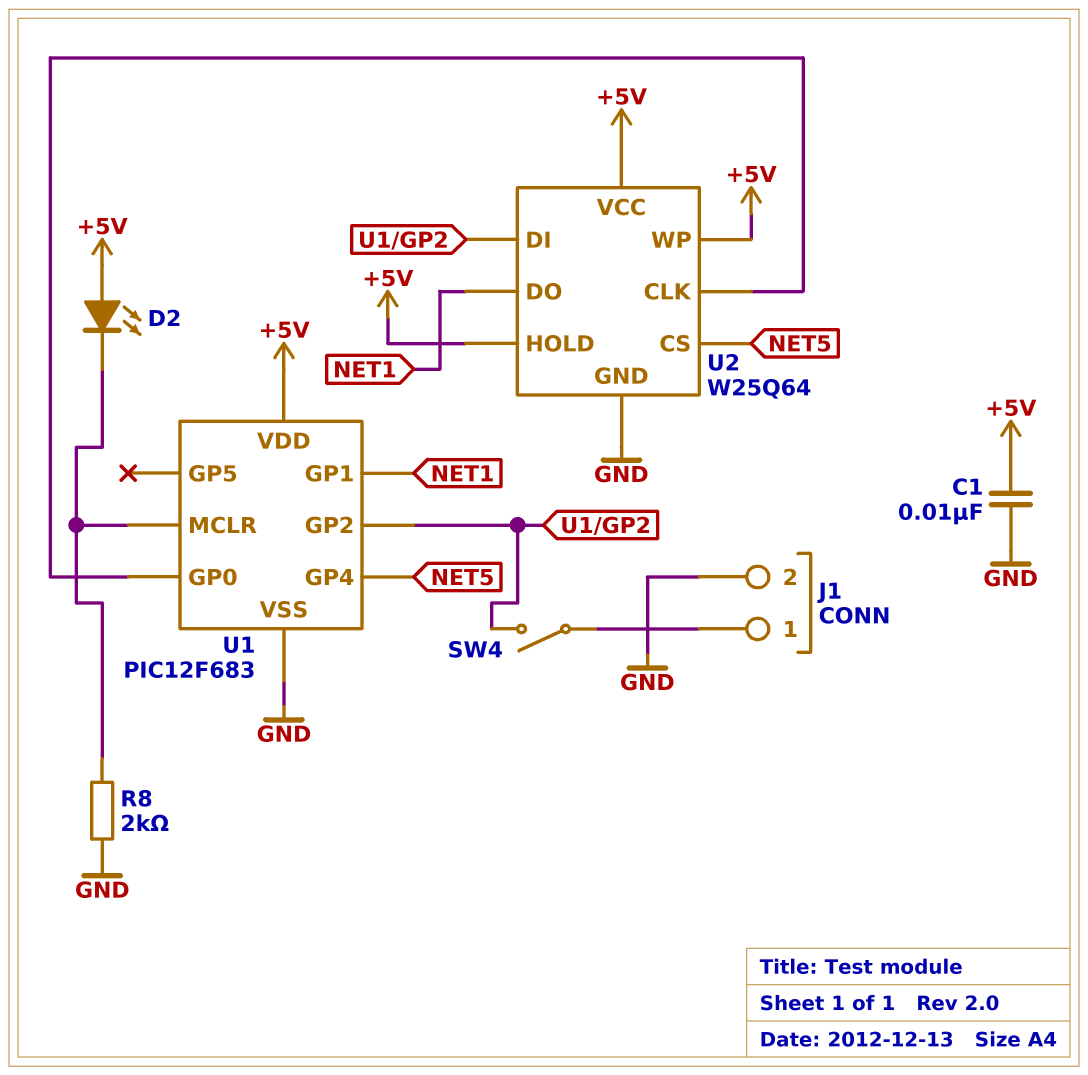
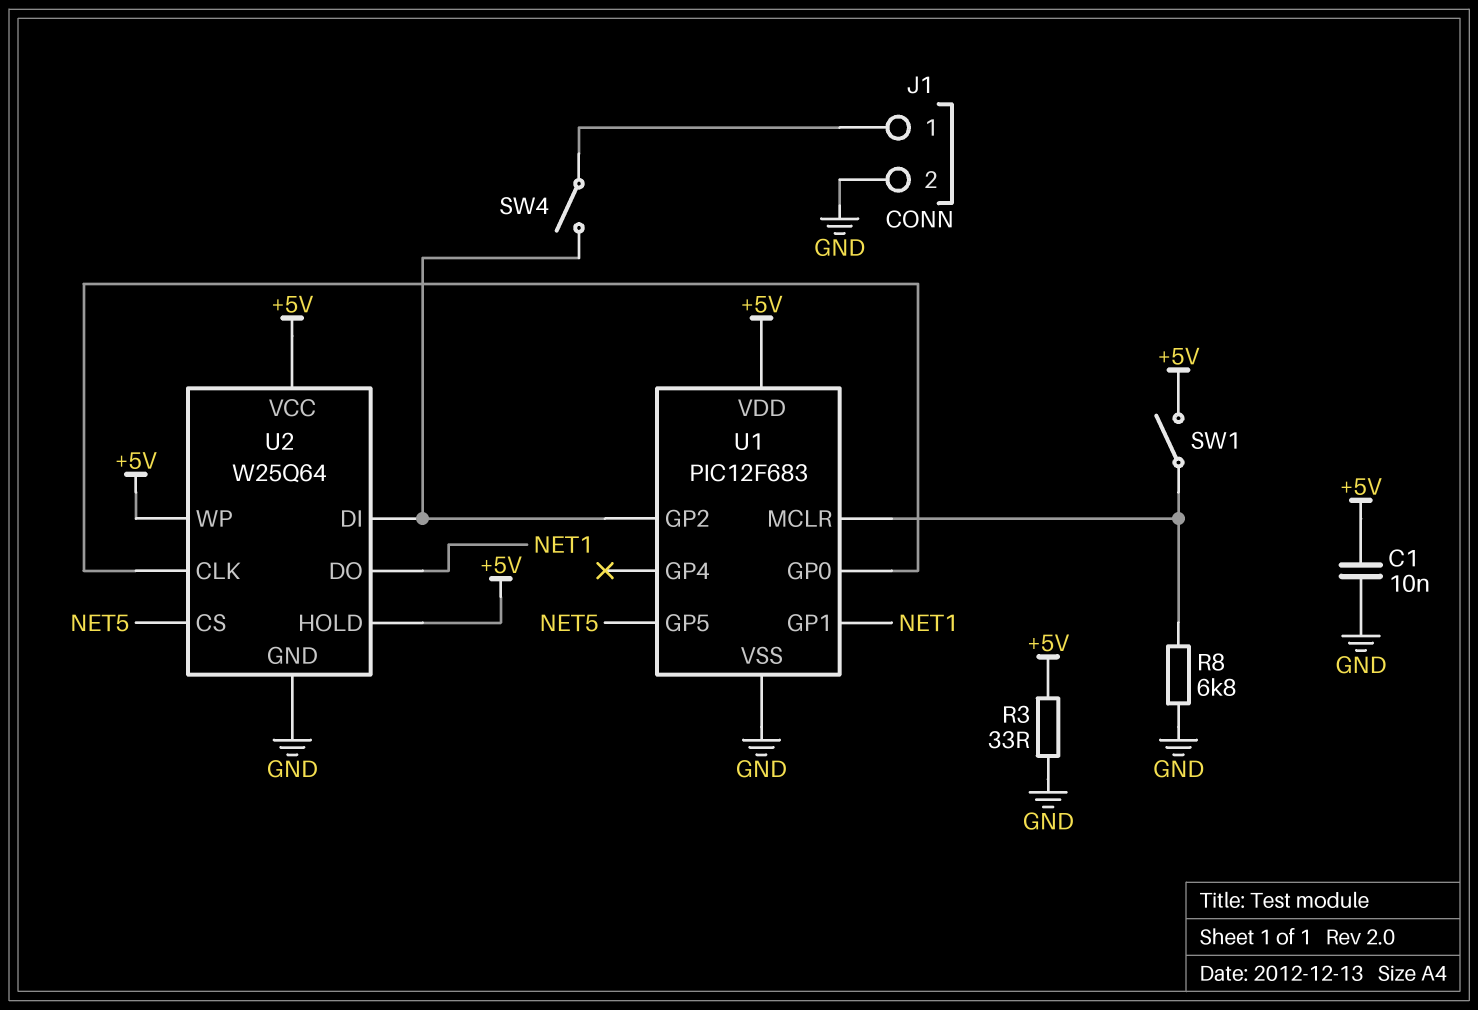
D2: LED (A +5V, K U1/MCLR) -> none
R3: none -> 33 (+5V, GND)
R8: 2k (GND, U1/MCLR) -> 6.8k (GND, U1/MCLR)
SW1: none -> switch (+5V, U1/MCLR)
U1 pin GP4: NET5 -> none
U1 pin GP5: none -> NET5

